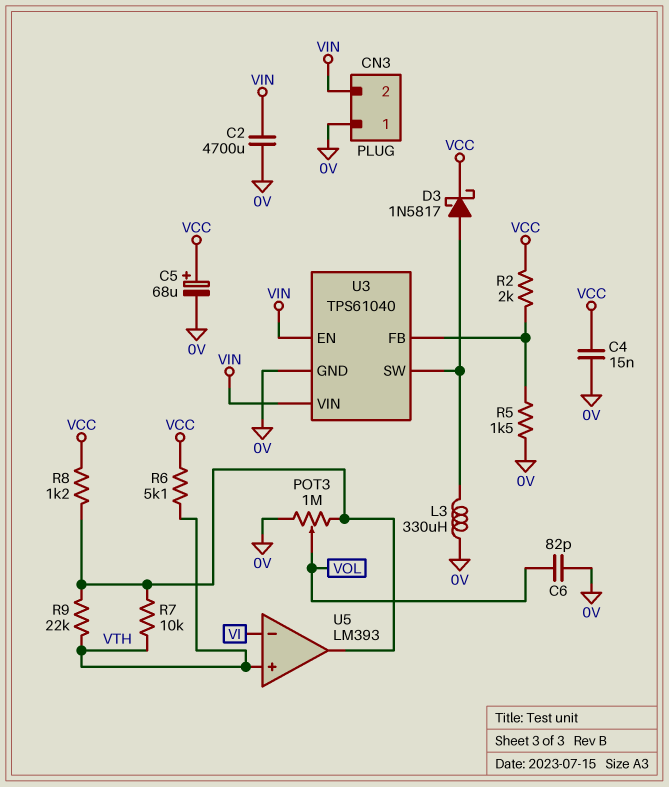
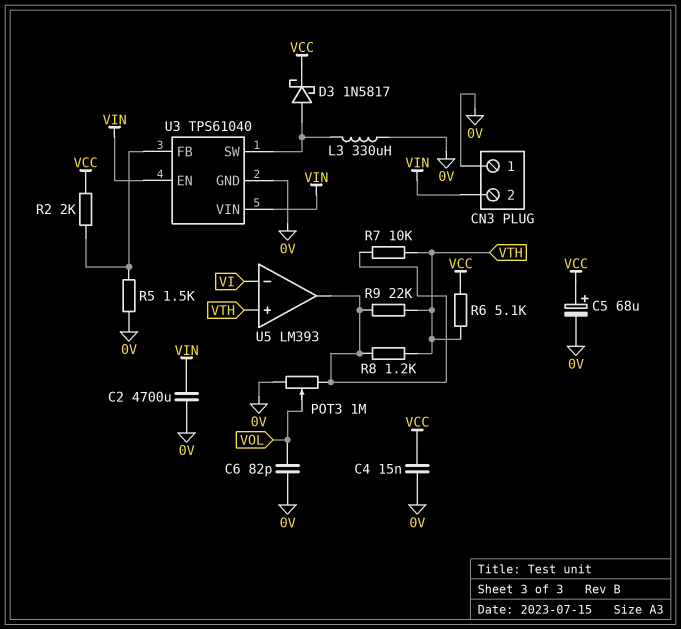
R8: 1.2k (U5/out, VCC) -> 1.2k (U5/out, VTH)

